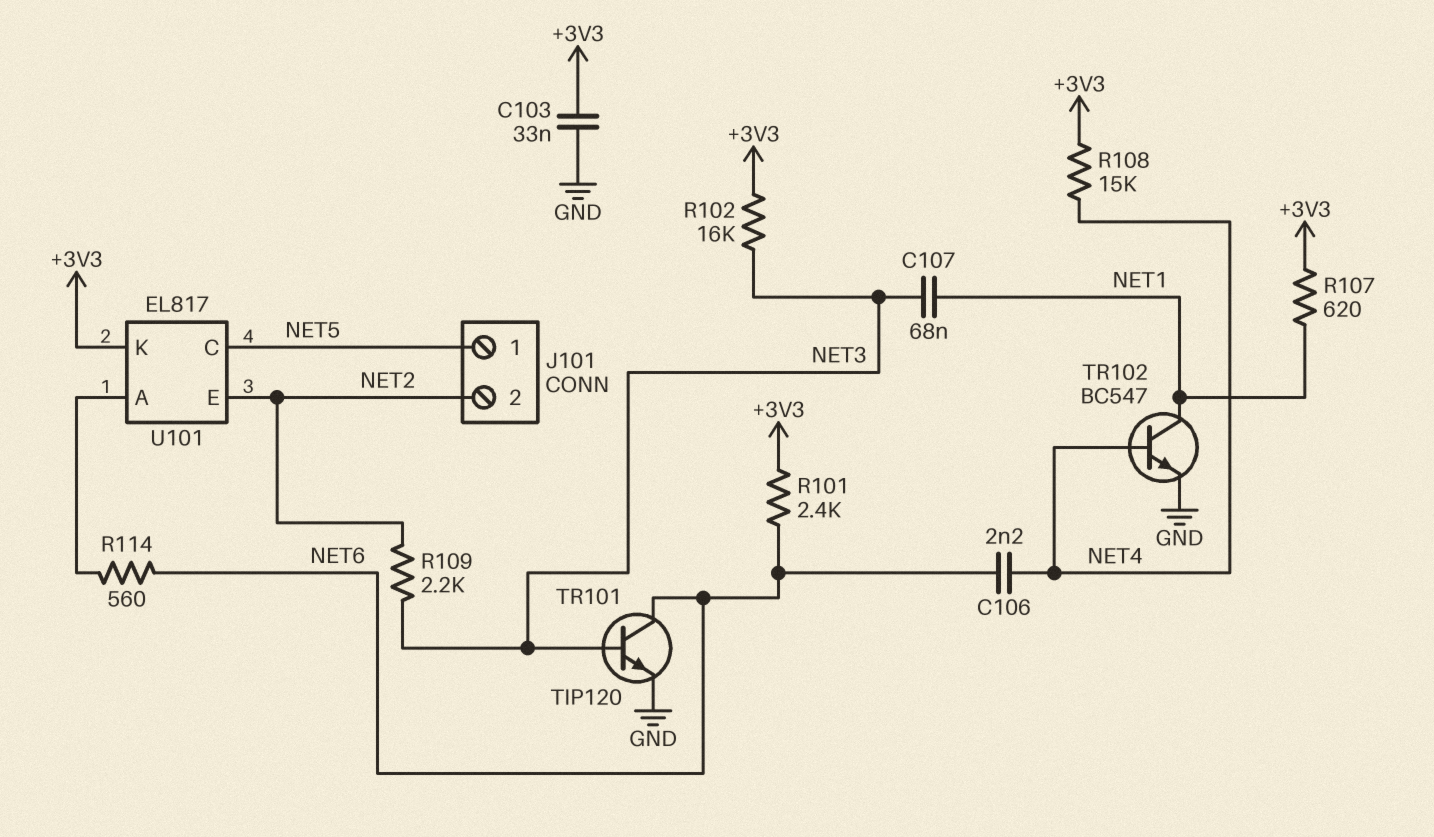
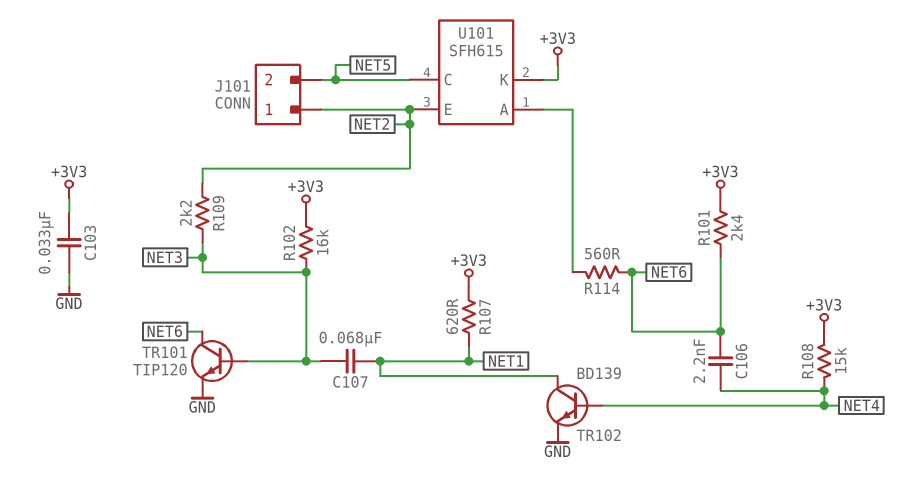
J101 pin 1: NET5 -> NET2
J101 pin 2: NET2 -> NET5
TR102: NPN BC547 (B NET4, C NET1, E GND) -> NPN BD139 (B NET4, C NET1, E GND)
U101: EL817 -> SFH615

